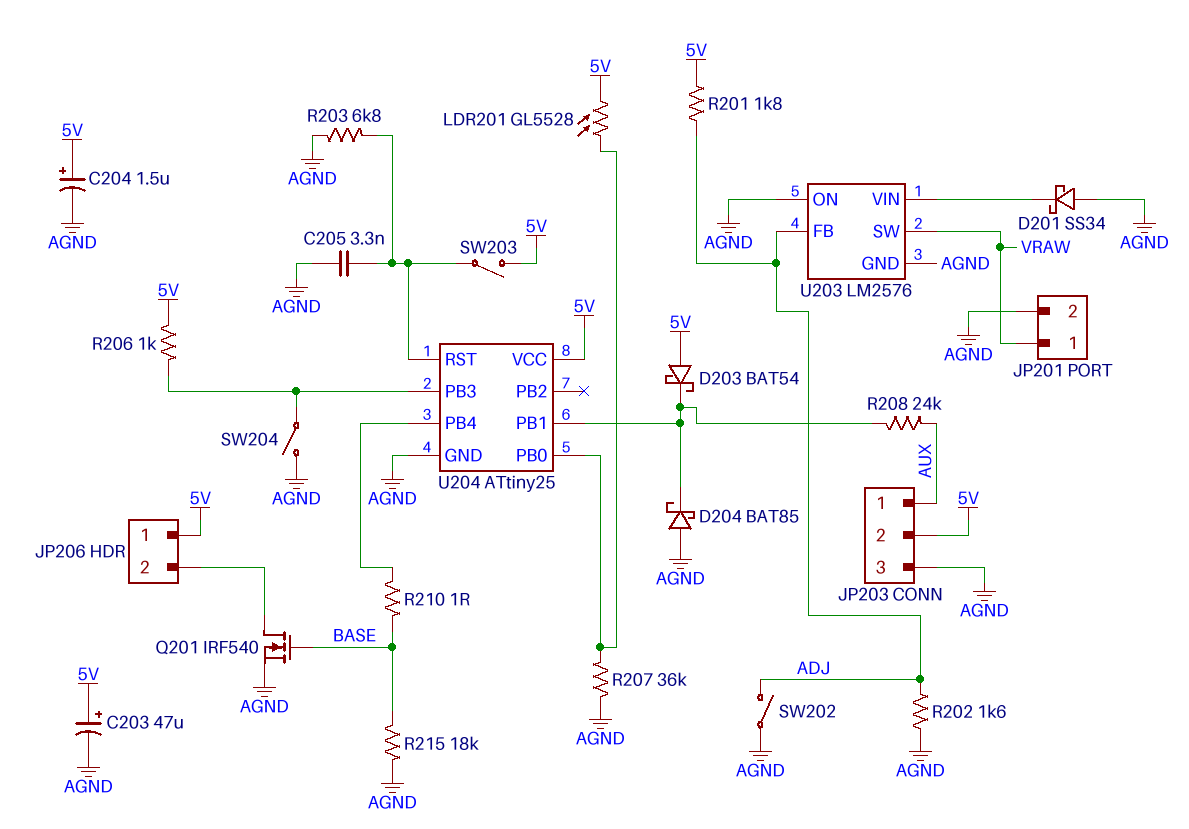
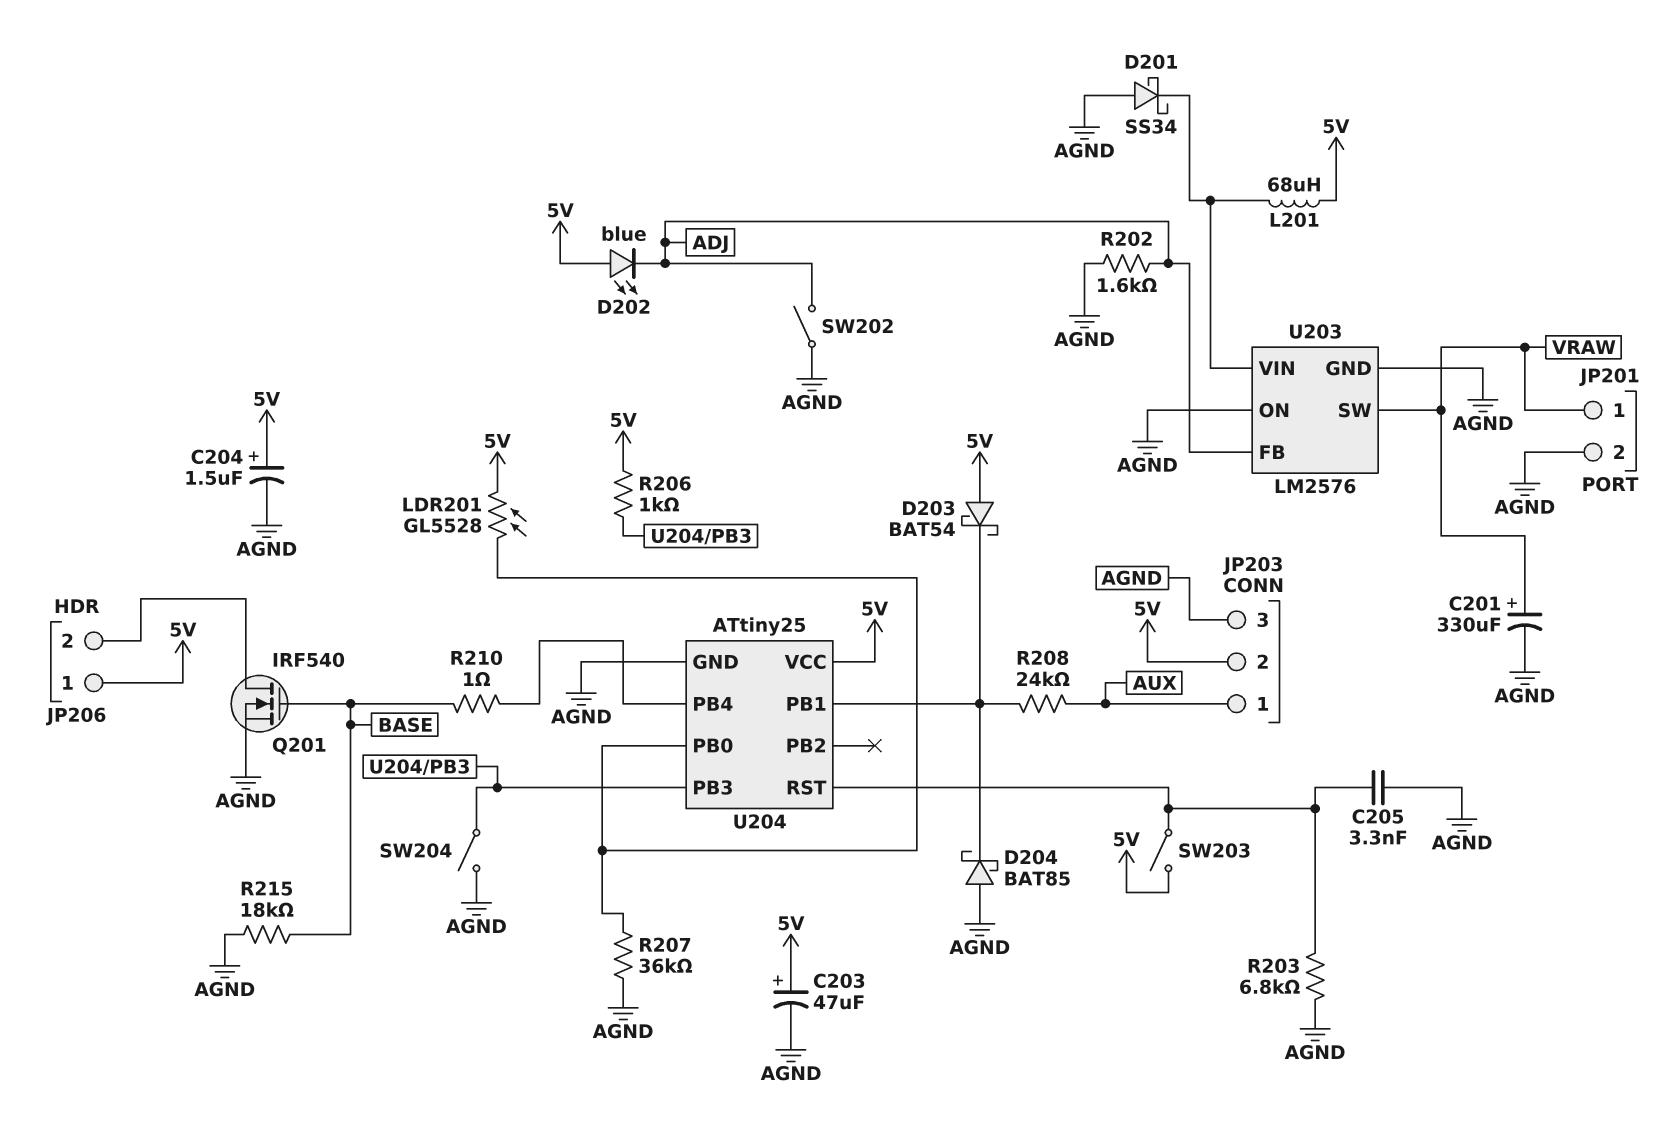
C201: none -> 330uF (plus VRAW, minus AGND)
D202: none -> LED blue (A 5V, K ADJ)
L201: none -> 68uH (5V, U203/VIN)
R201: 1.8k (5V, ADJ) -> none

